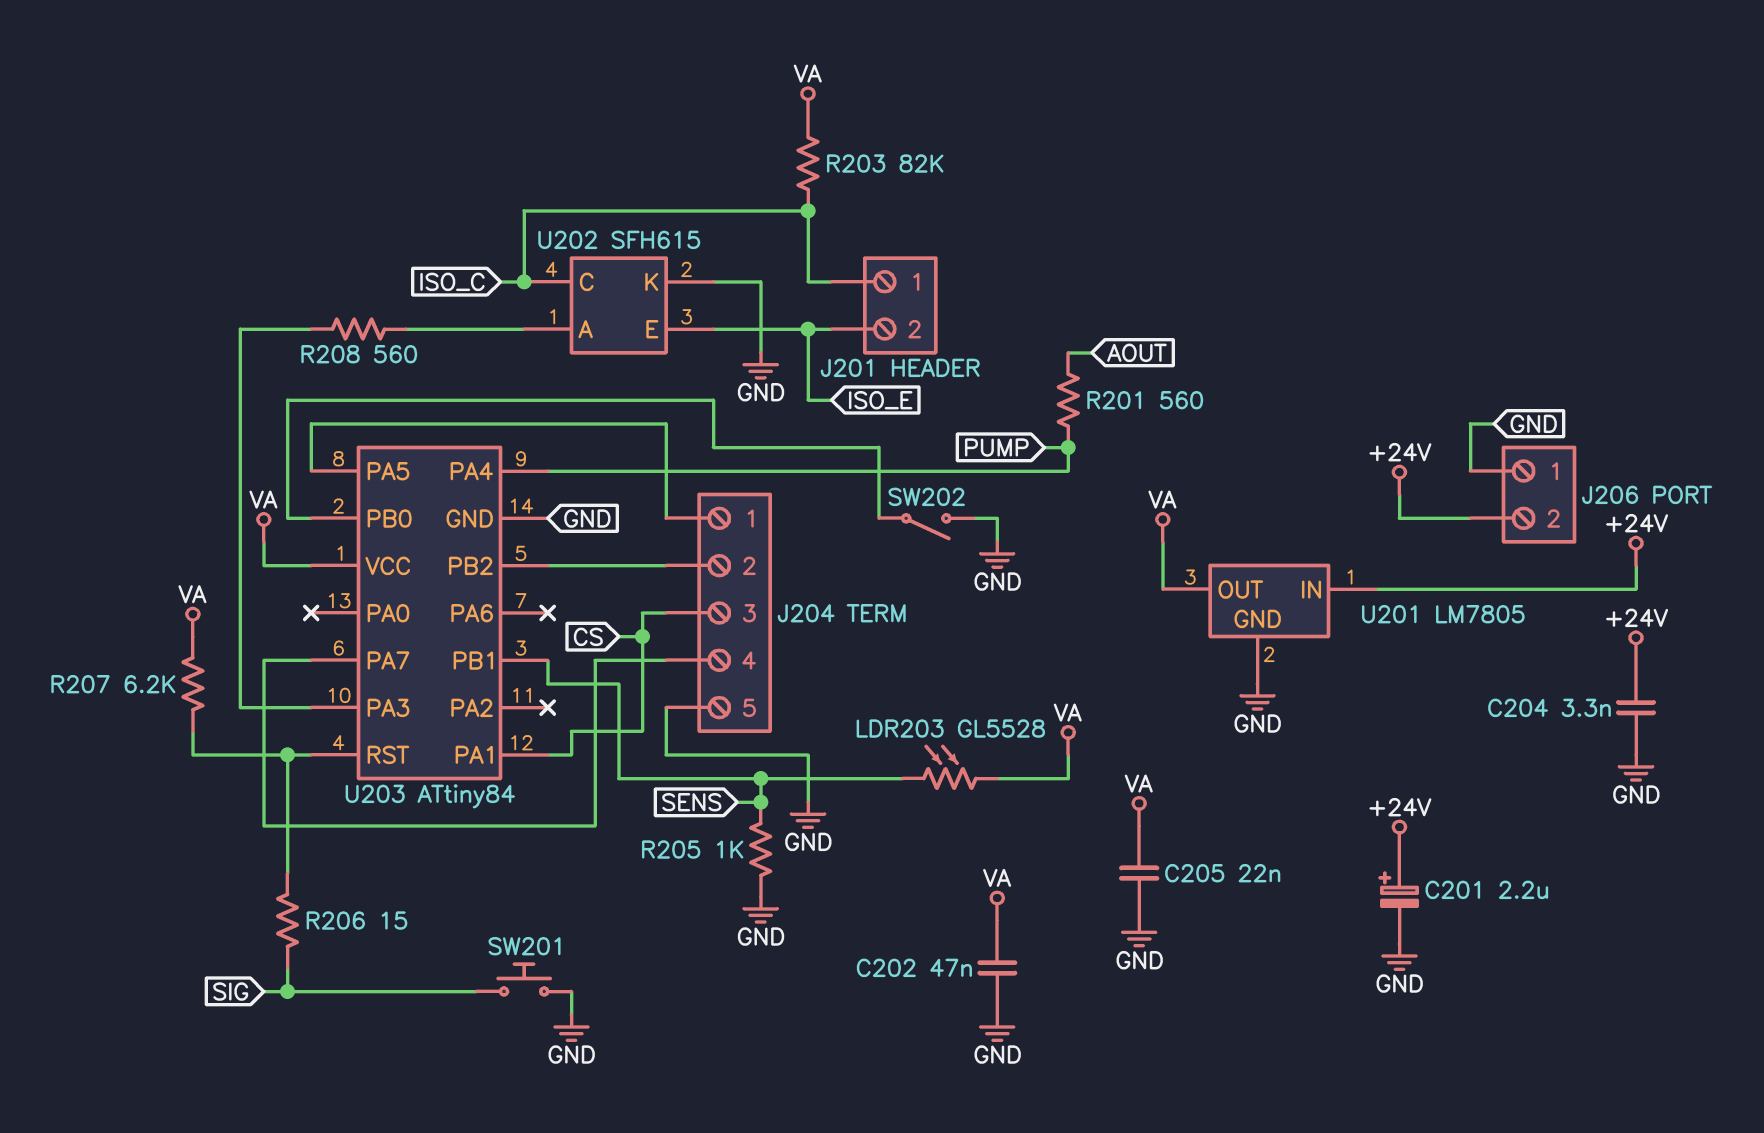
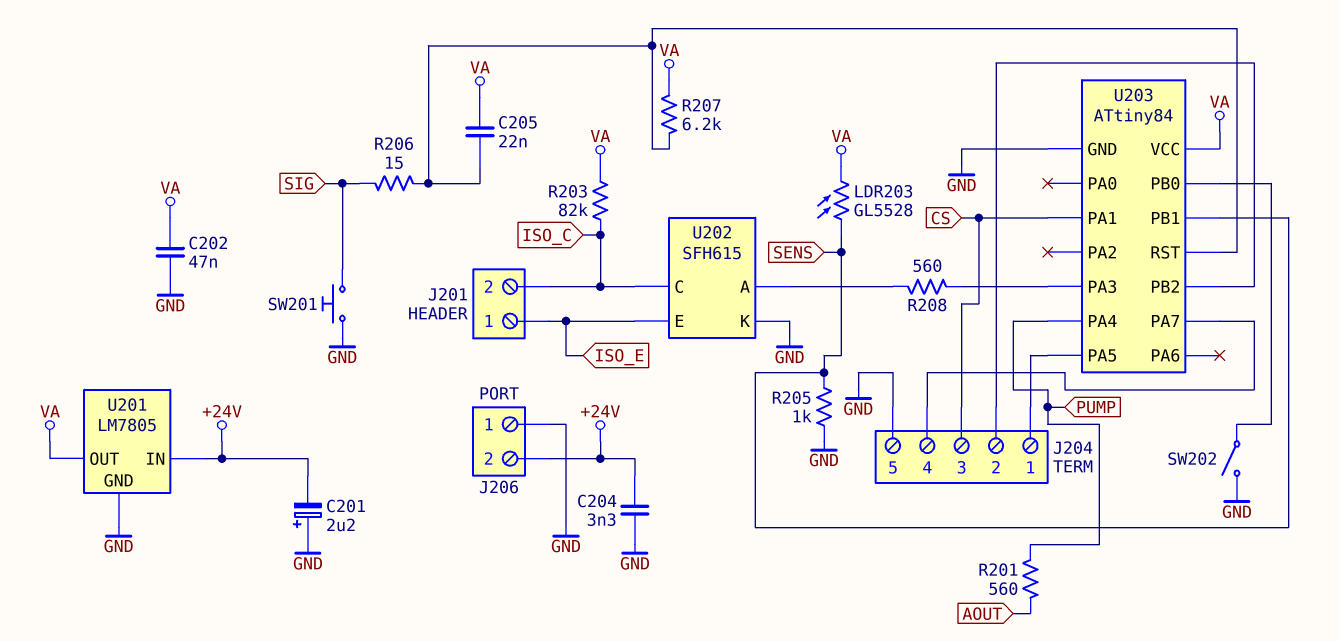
C201: 2.2uF (plus +24V, minus GND) -> 2.2uF (plus GND, minus +24V)
C205: 22nF (GND, VA) -> 22nF (U203/RST, VA)
J201 pin 1: ISO_C -> ISO_E
J201 pin 2: ISO_E -> ISO_C

